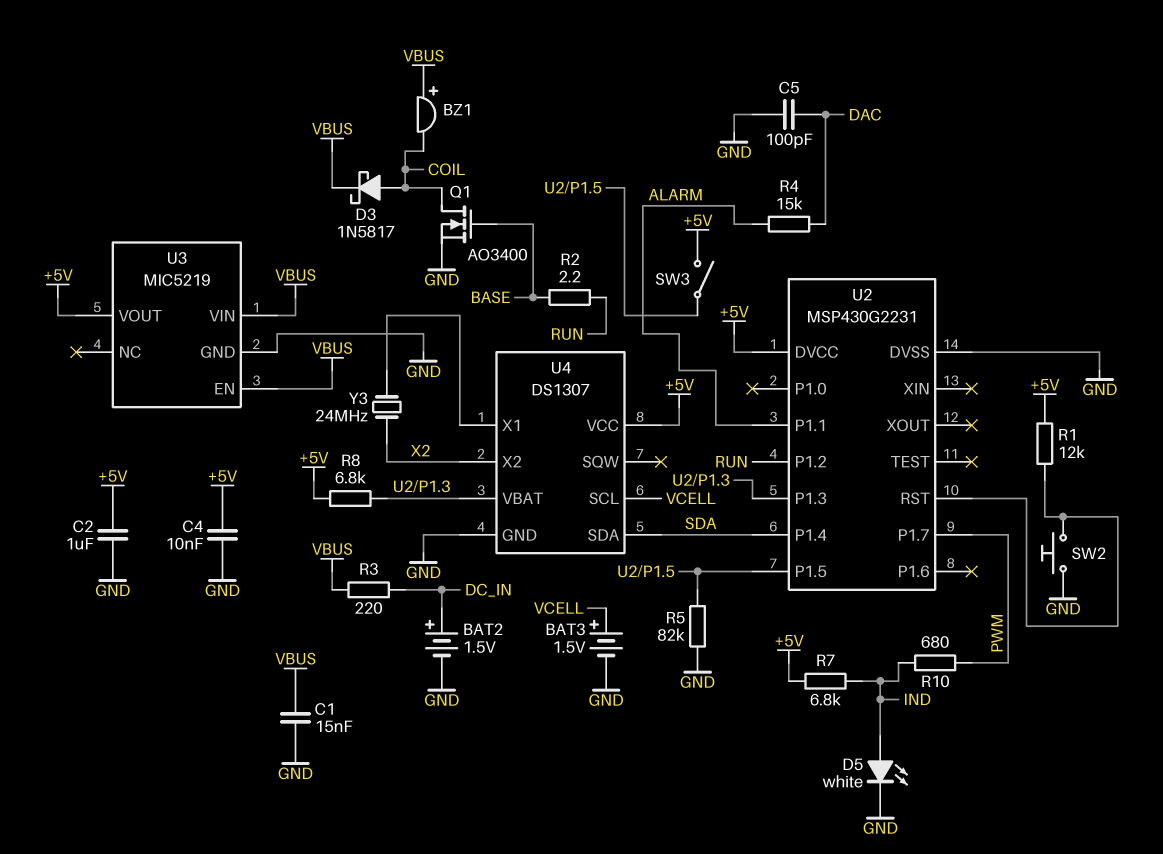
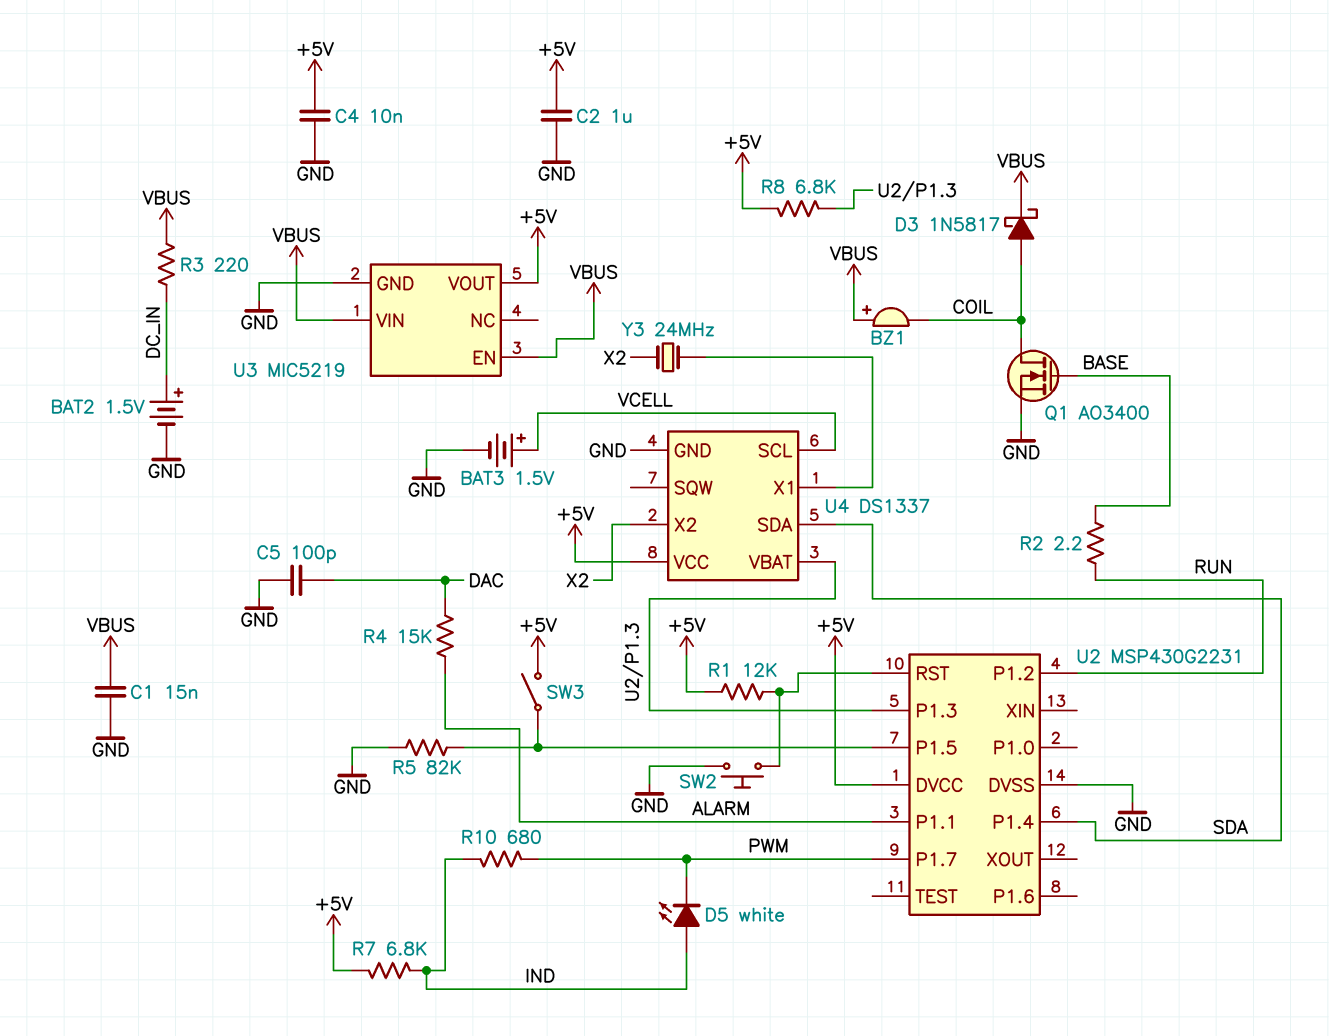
D5: LED white (A IND, K GND) -> LED white (A IND, K PWM)
U4: DS1307 -> DS1337

